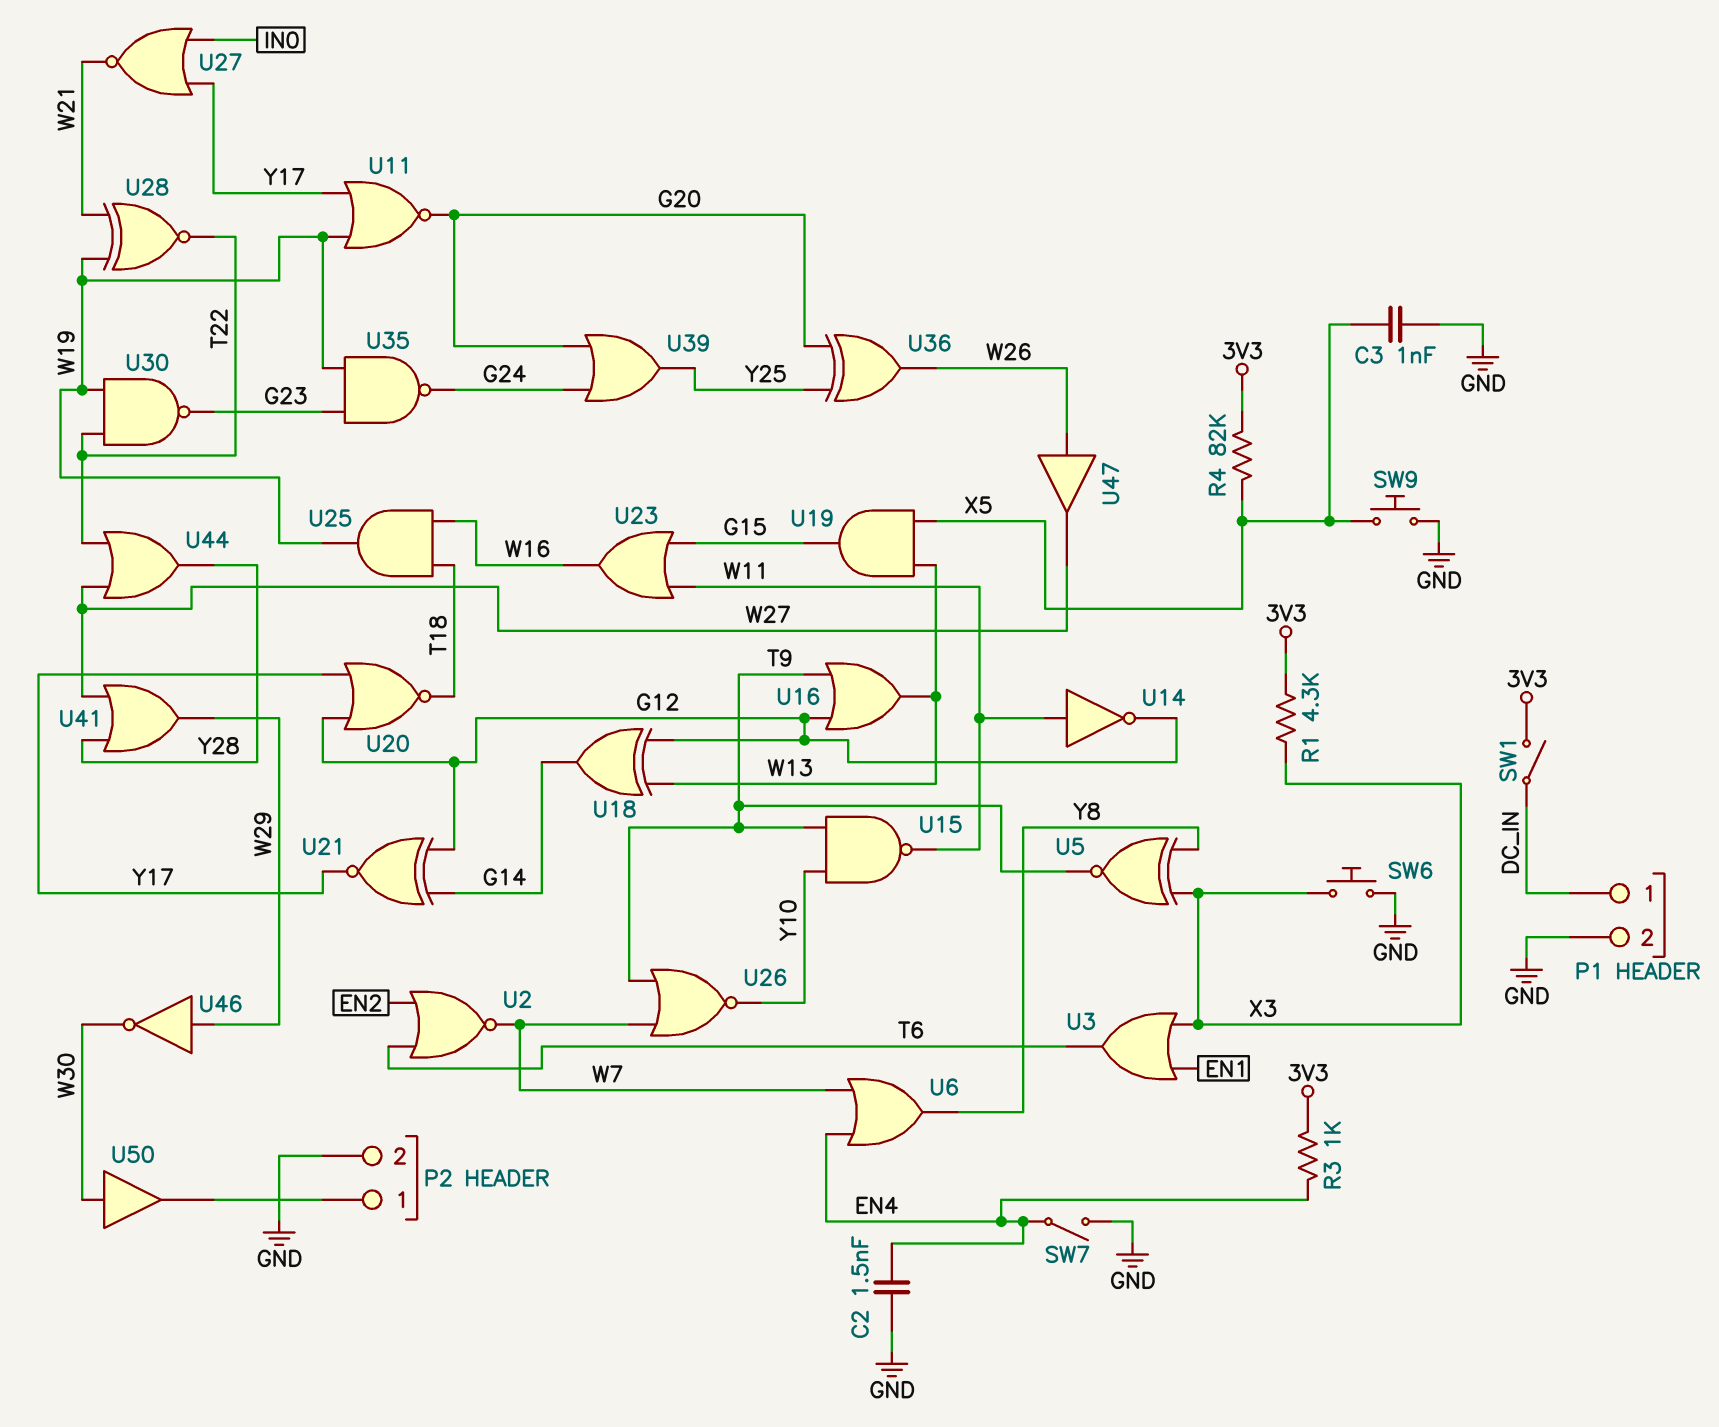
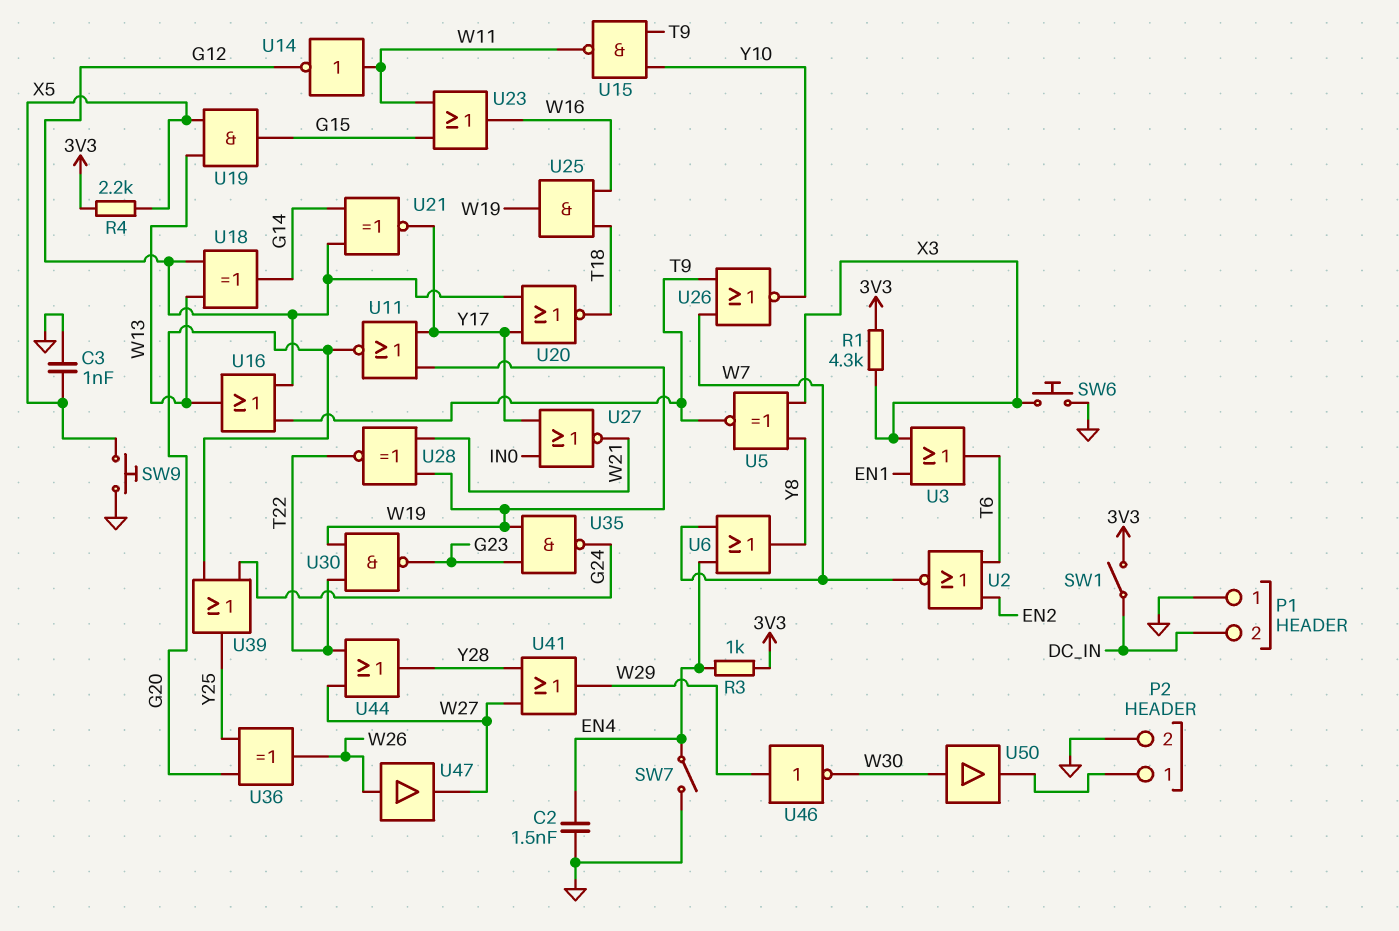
P1 pin 1: DC_IN -> GND
P1 pin 2: GND -> DC_IN
R4: 82k (3V3, X5) -> 2.2k (3V3, X5)

